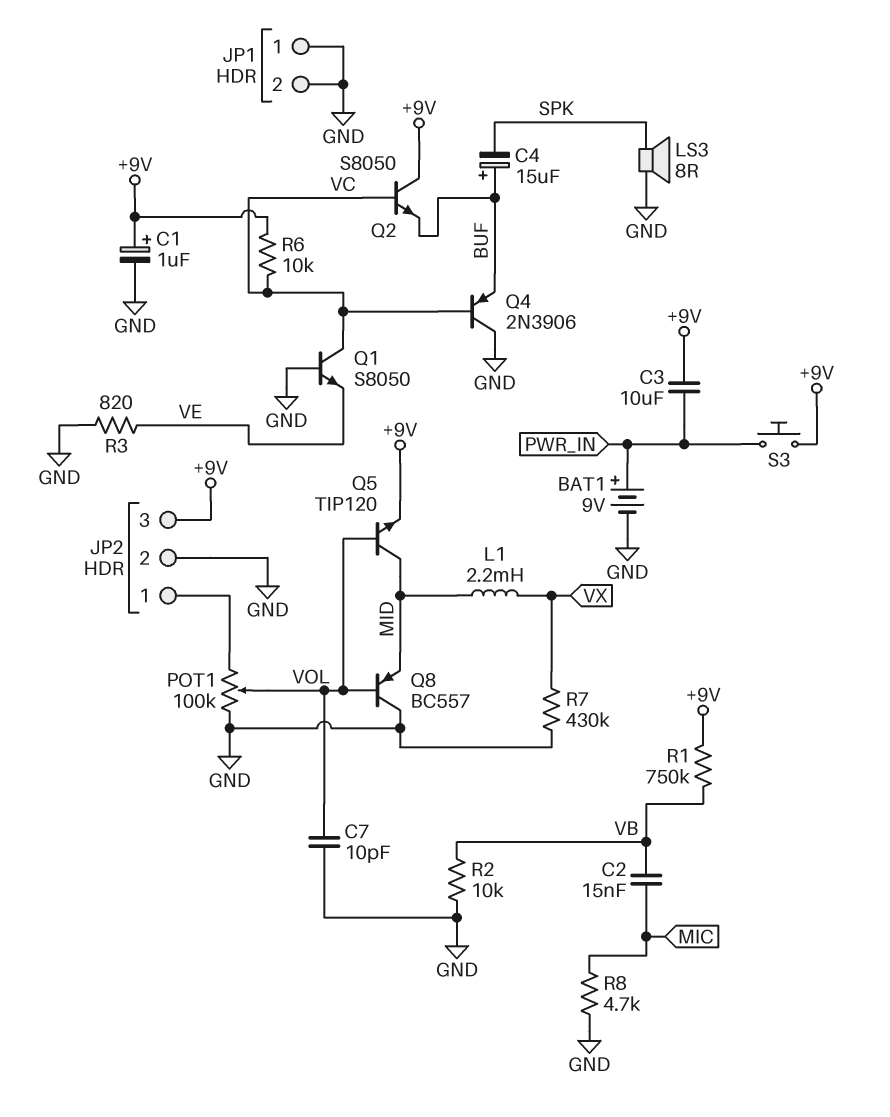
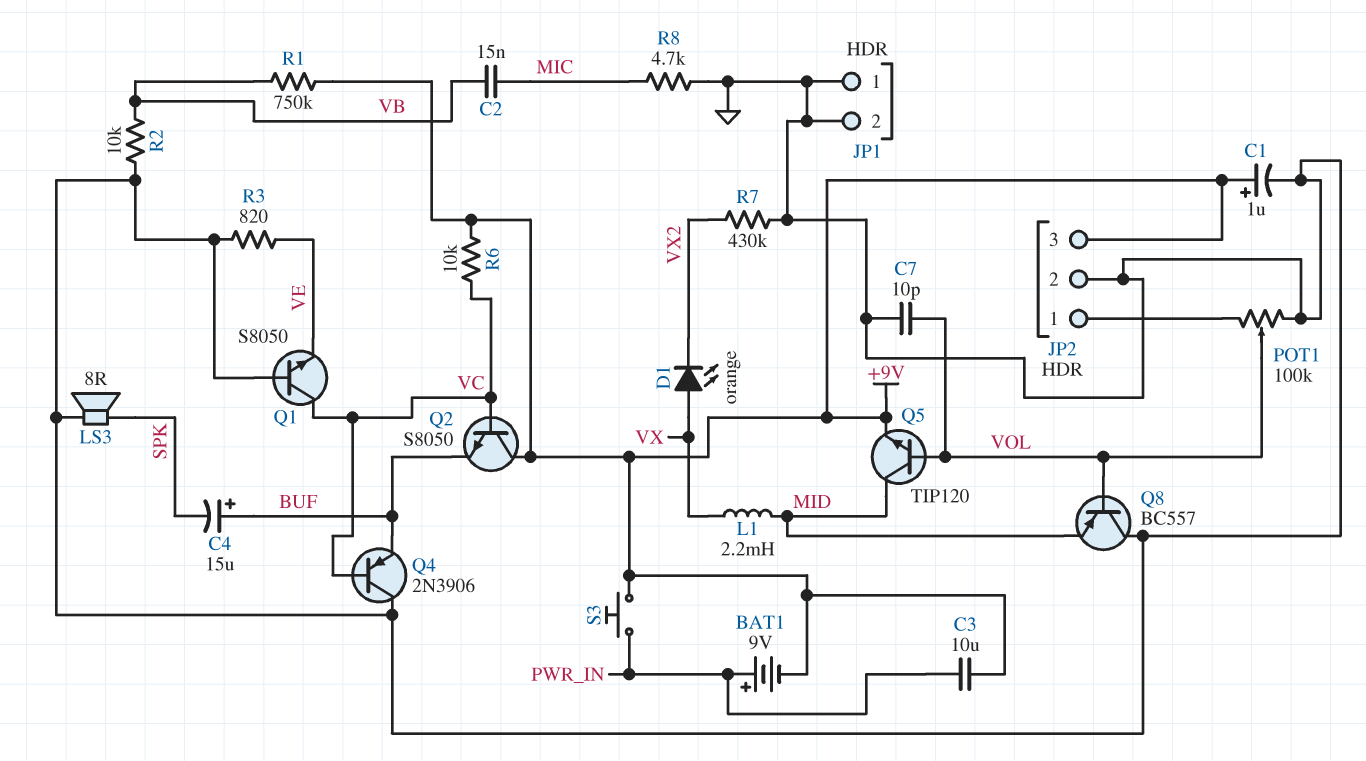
BAT1: 9V (plus PWR_IN, minus GND) -> 9V (plus PWR_IN, minus +9V)
D1: none -> LED orange (A VX, K VX2)
R7: 430k (GND, VX) -> 430k (GND, VX2)

